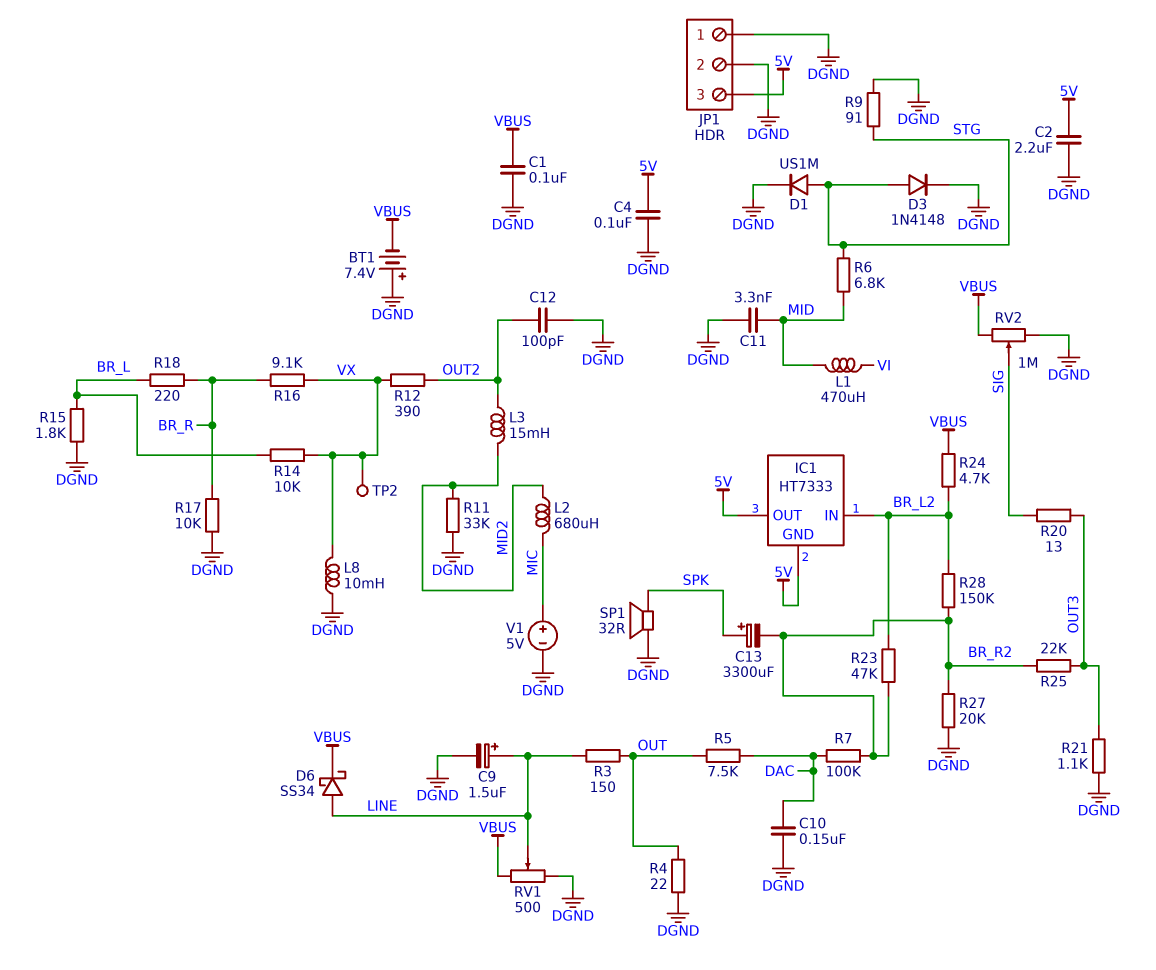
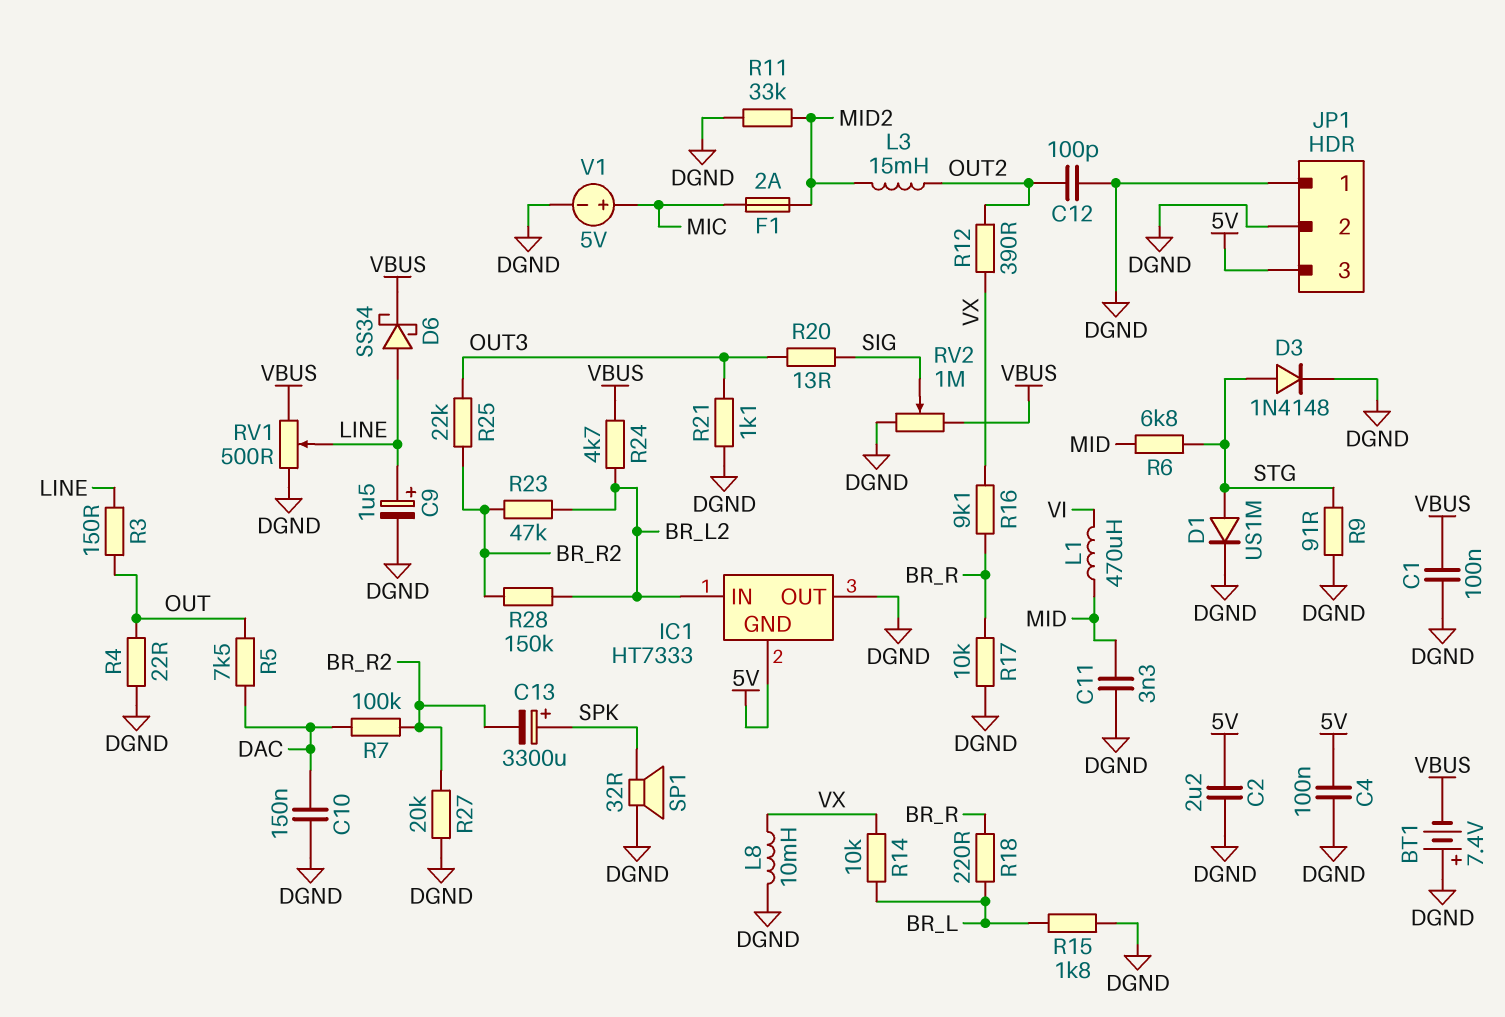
F1: none -> 2A (MIC, MID2)
IC1 pin OUT: 5V -> DGND
L2: 680uH (MIC, MID2) -> none
TP2: test point (VX) -> none

